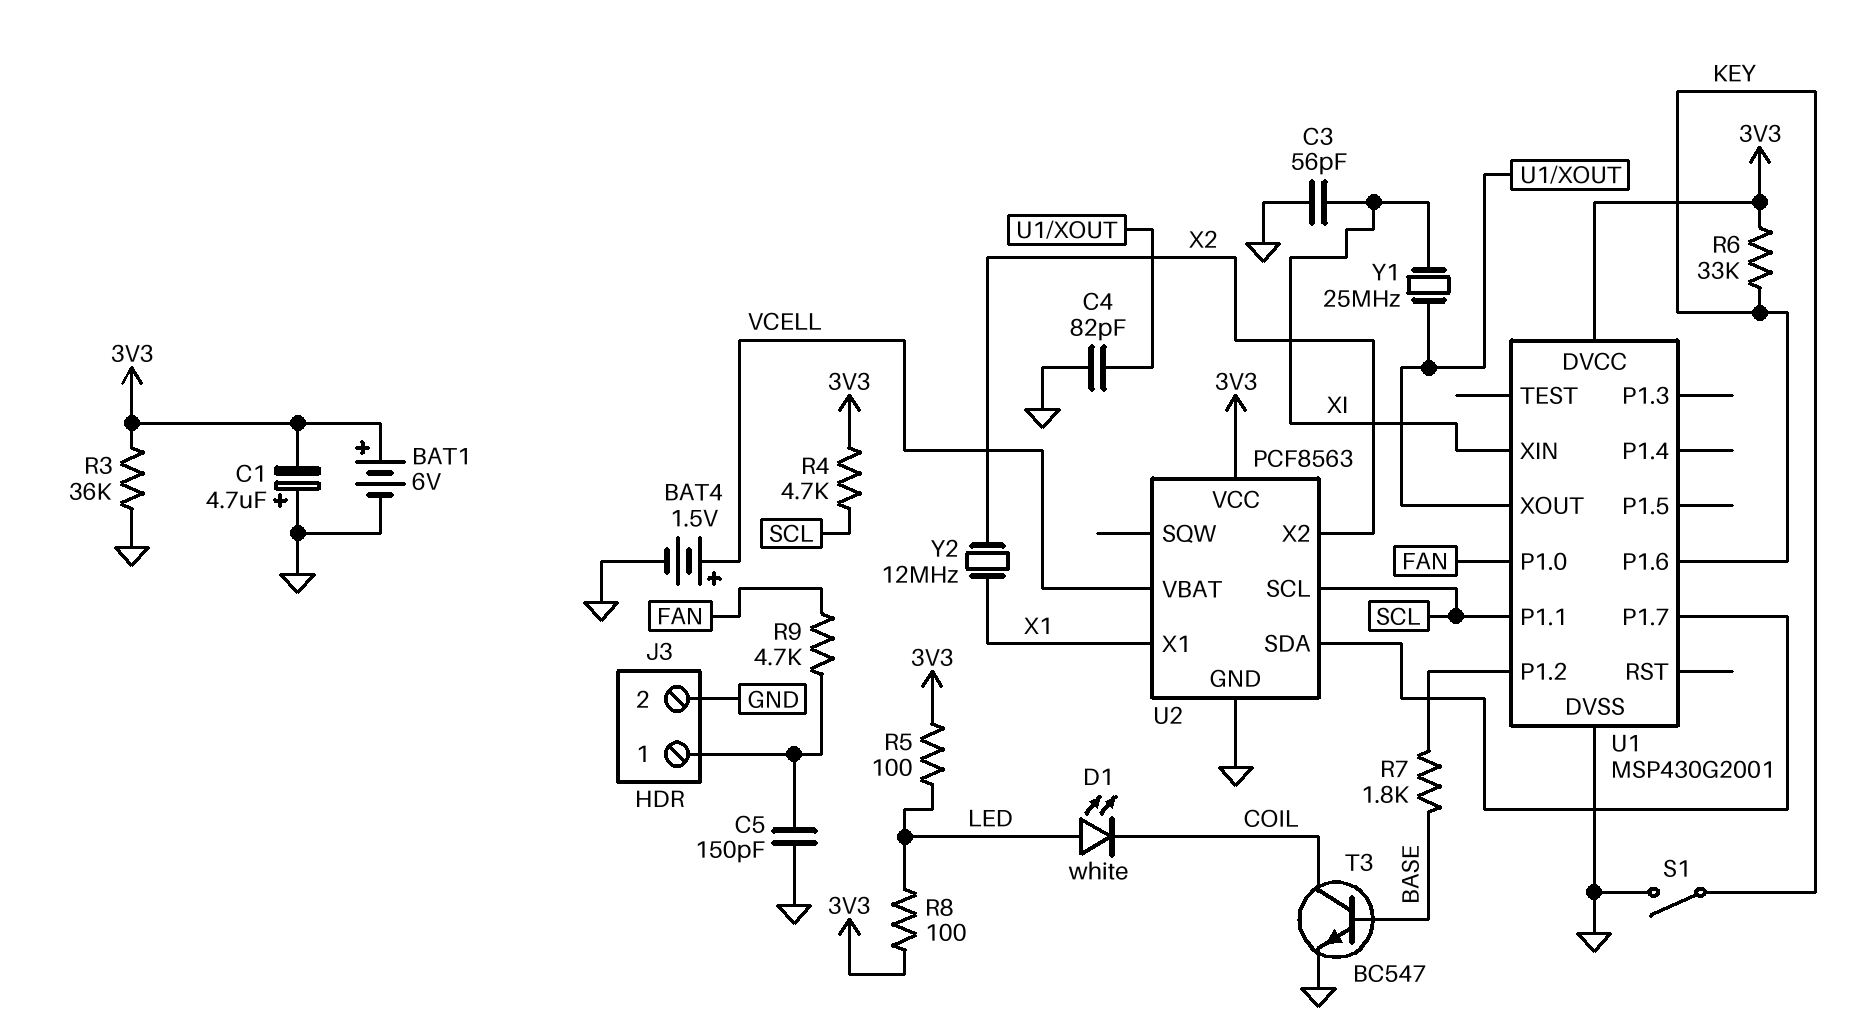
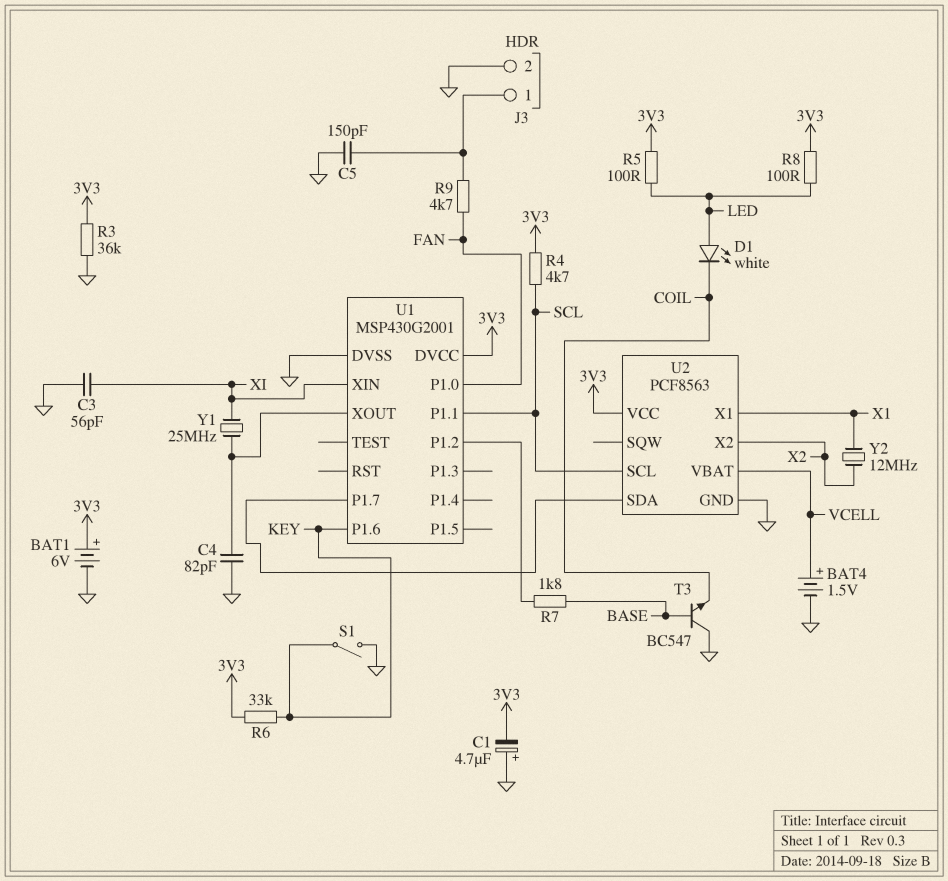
T3: NPN BC547 (B BASE, C COIL, E GND) -> NPN BC547 (B BASE, C GND, E COIL)

